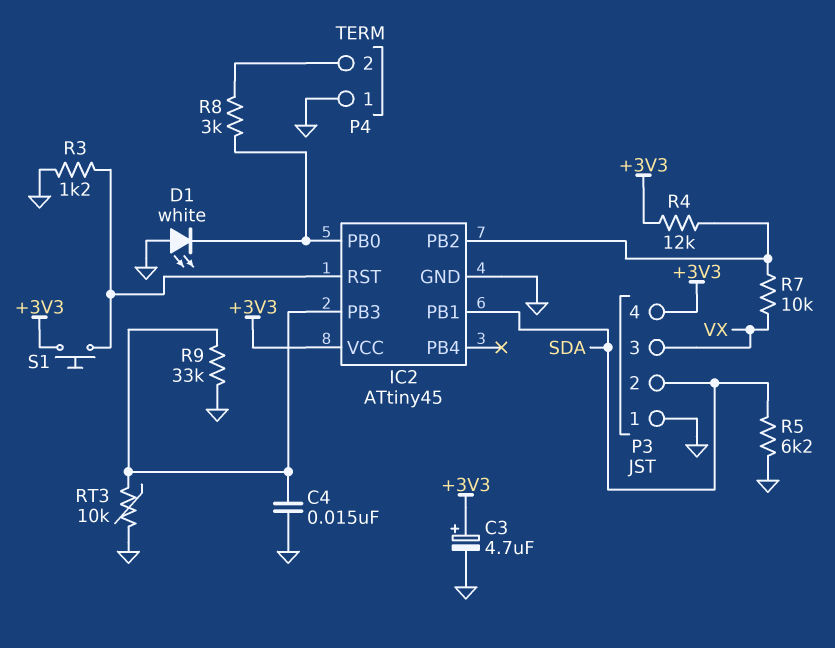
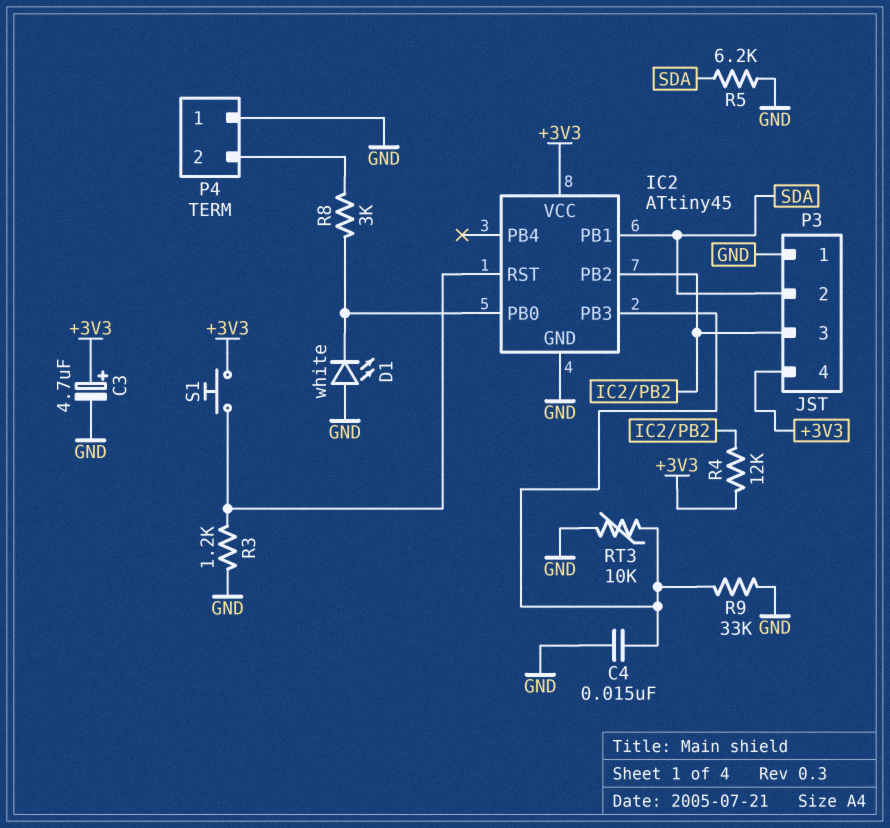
P3 pin 3: VX -> IC2/PB2
R7: 10k (IC2/PB2, VX) -> none

